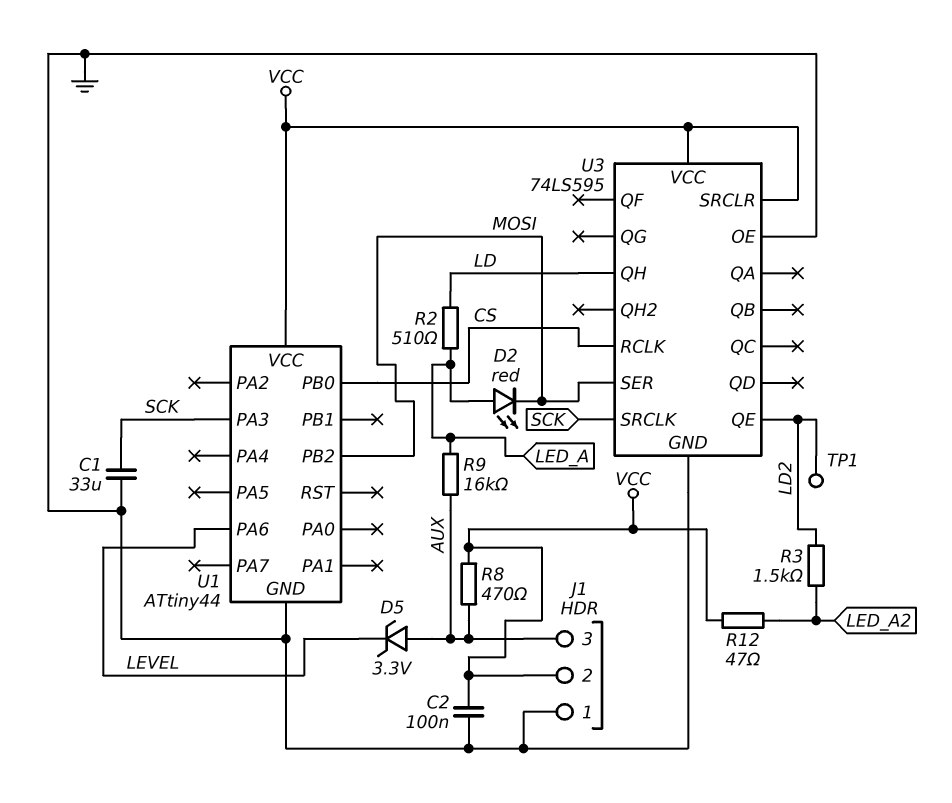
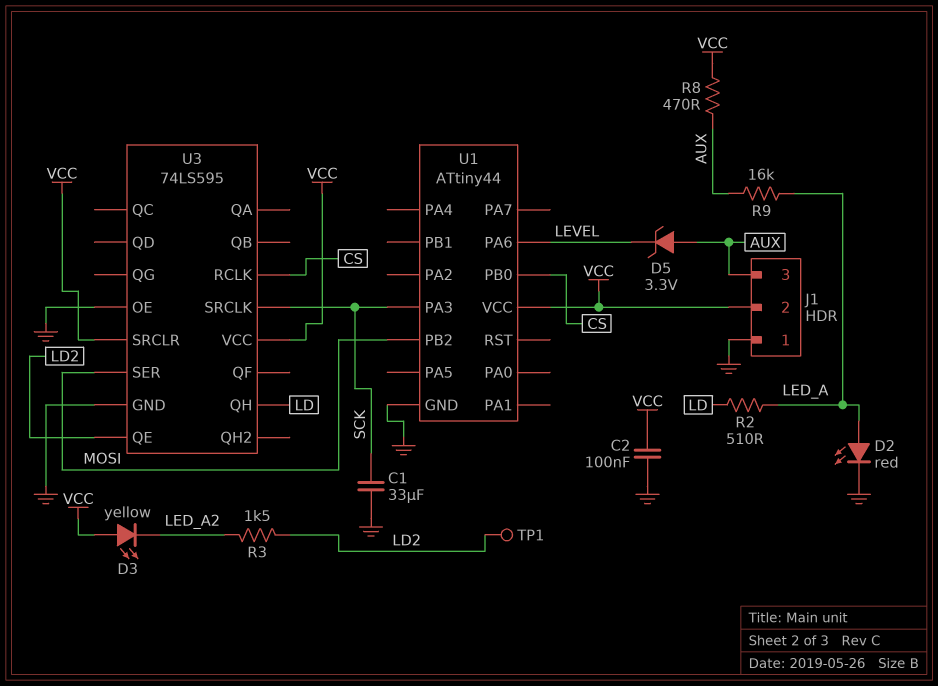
D2: LED red (A LED_A, K MOSI) -> LED red (A LED_A, K GND)
D3: none -> LED yellow (A VCC, K LED_A2)
R12: 47 (LED_A2, VCC) -> none

